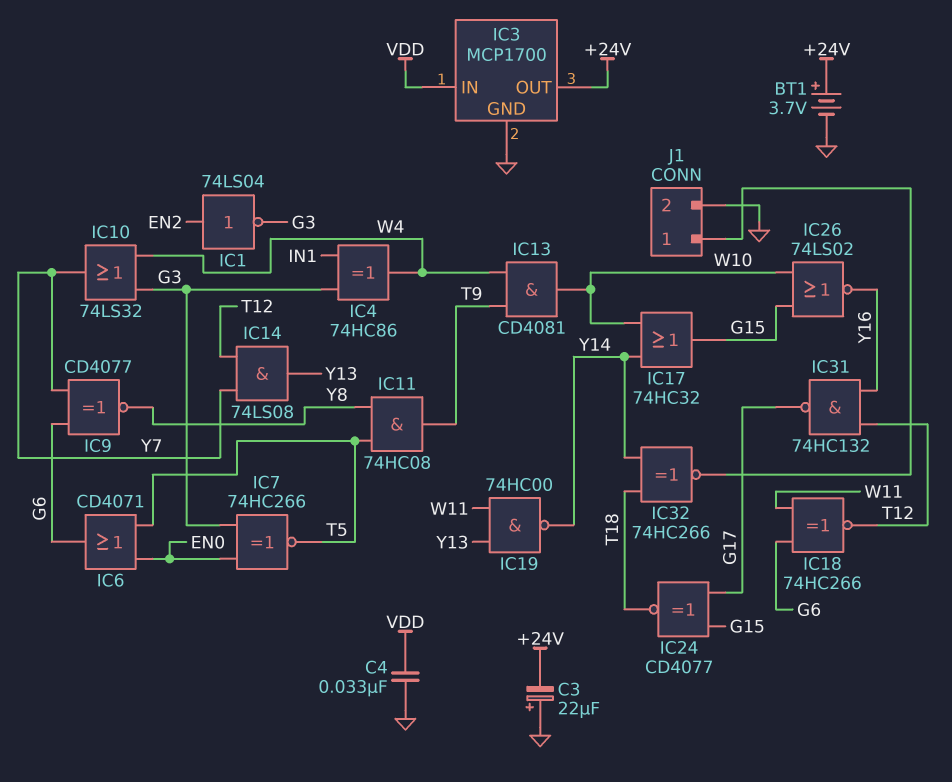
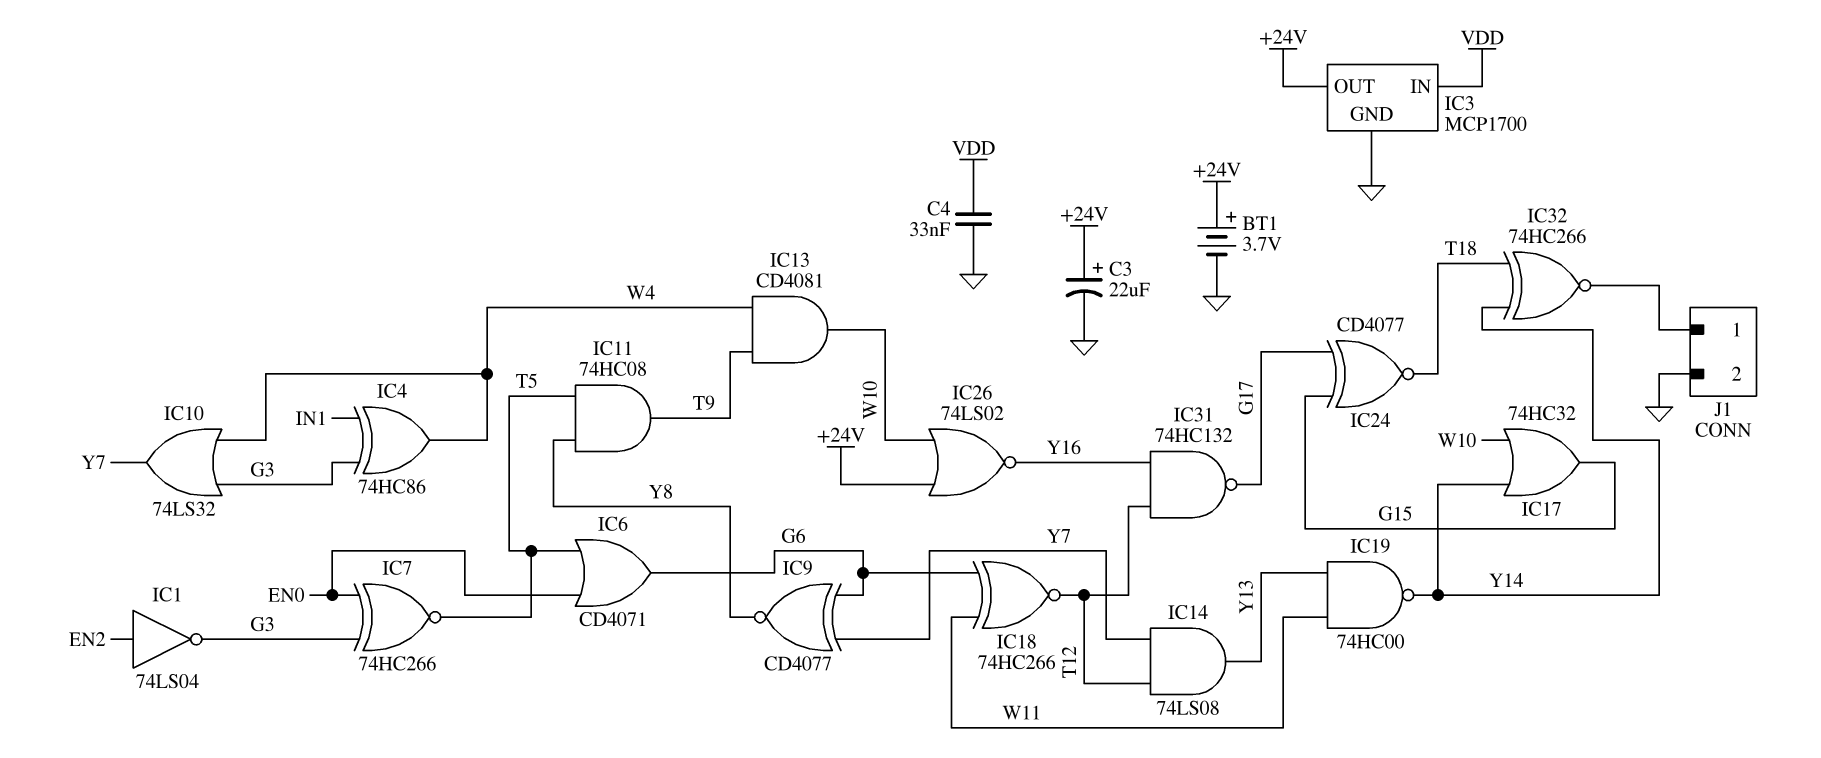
C3: 22uF (plus GND, minus +24V) -> 22uF (plus +24V, minus GND)
IC26: NOR 74LS02 (in G15, in W10, out Y16) -> NOR 74LS02 (in +24V, in W10, out Y16)

